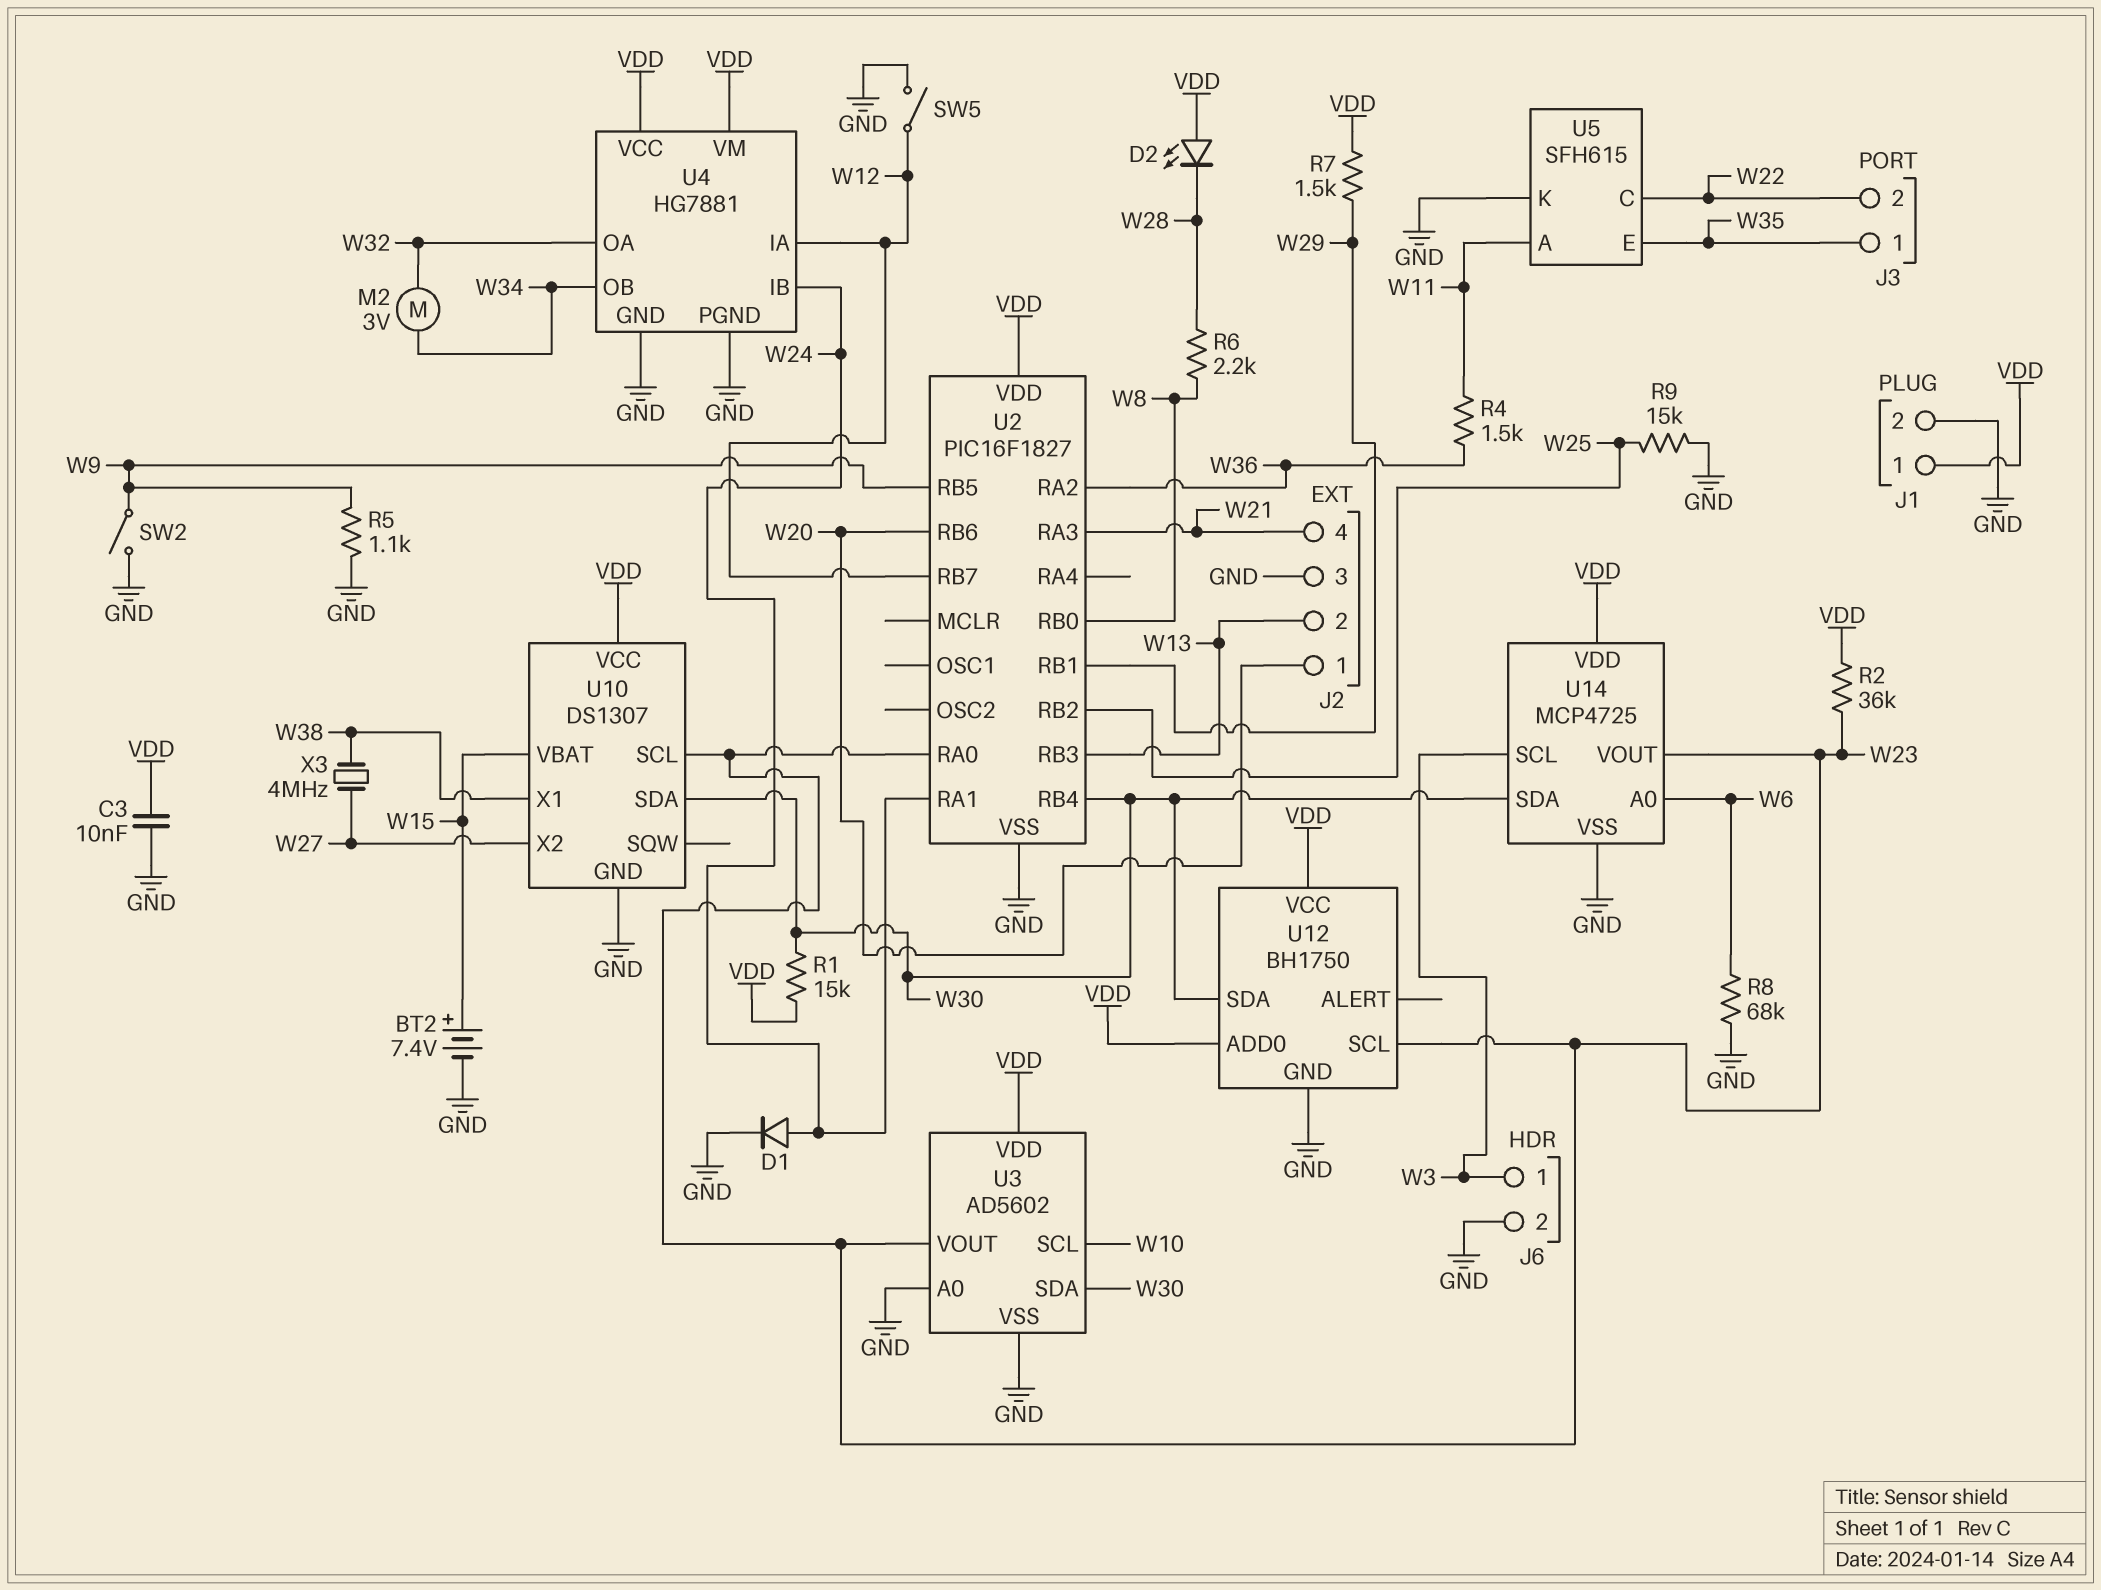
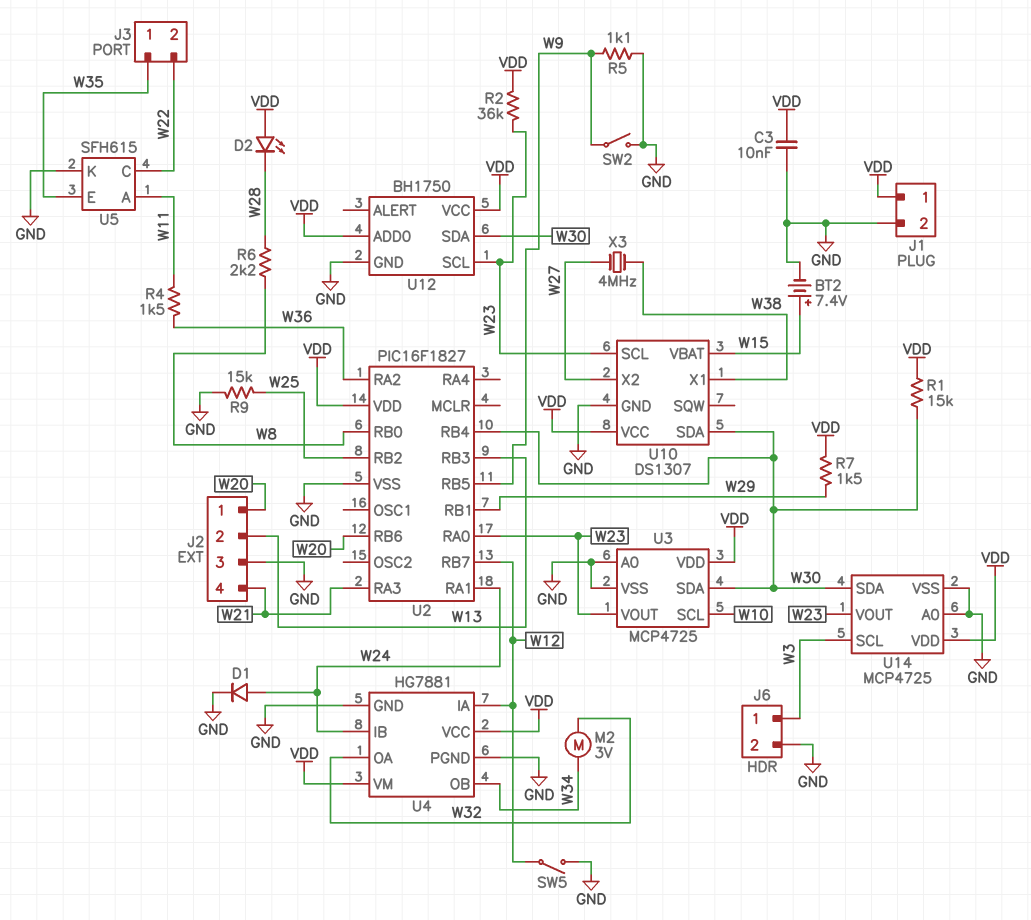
R8: 68k (GND, W6) -> none
U3: AD5602 -> MCP4725
U14 pin A0: W6 -> GND

